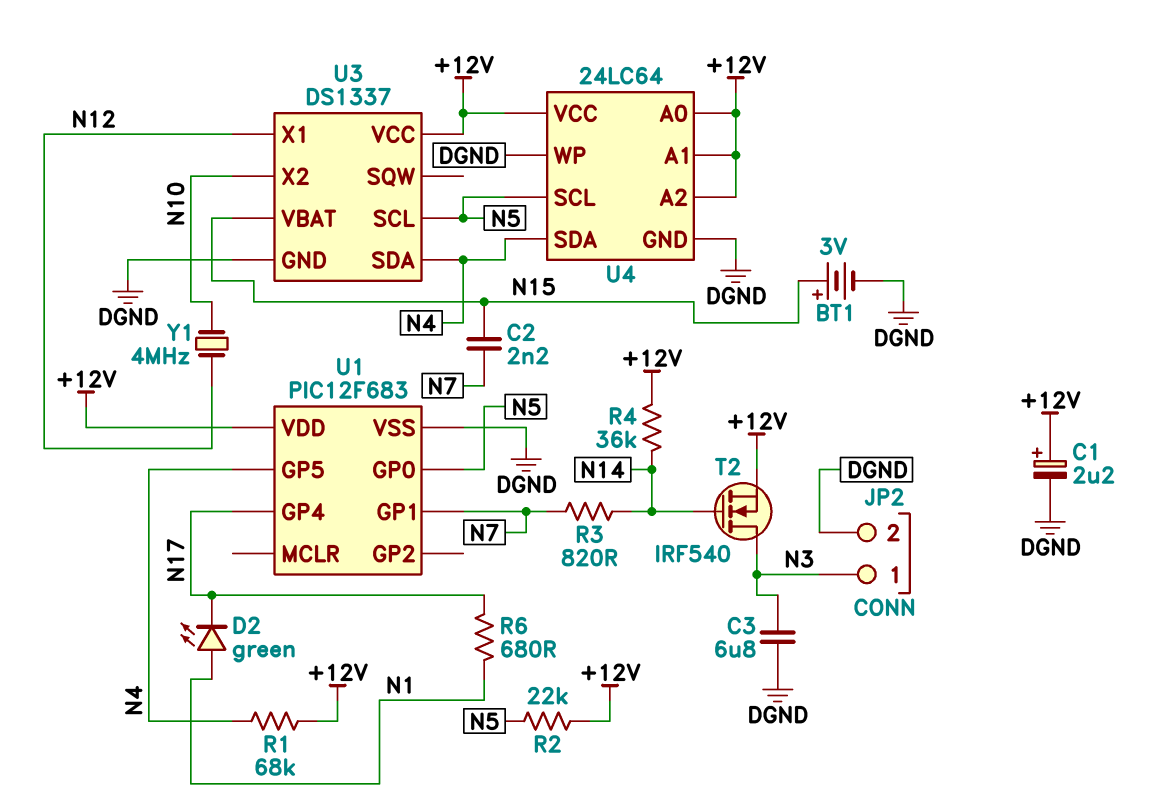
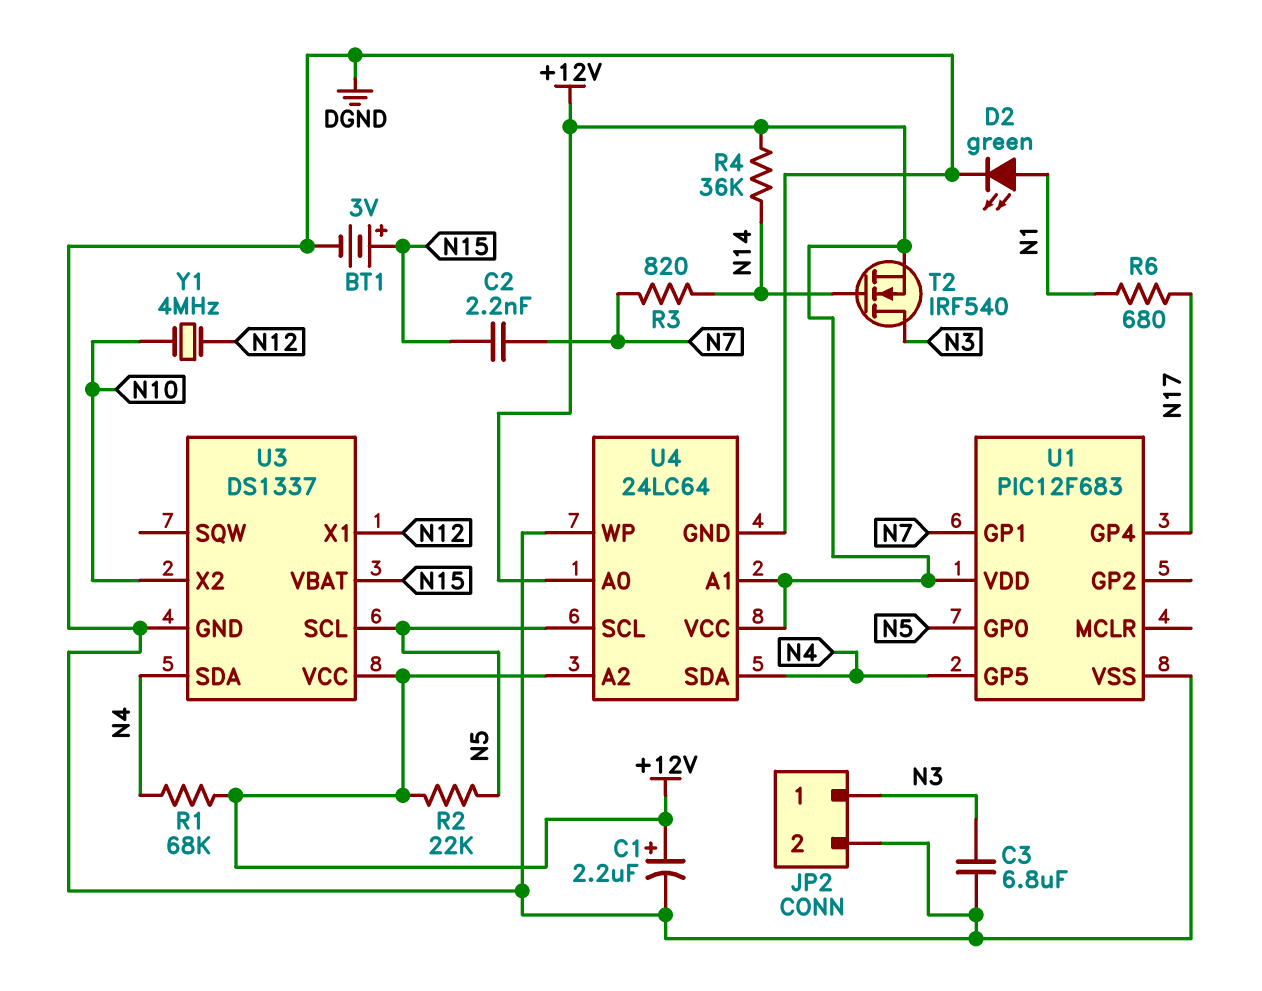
D2: LED green (A N1, K N17) -> LED green (A N1, K DGND)

